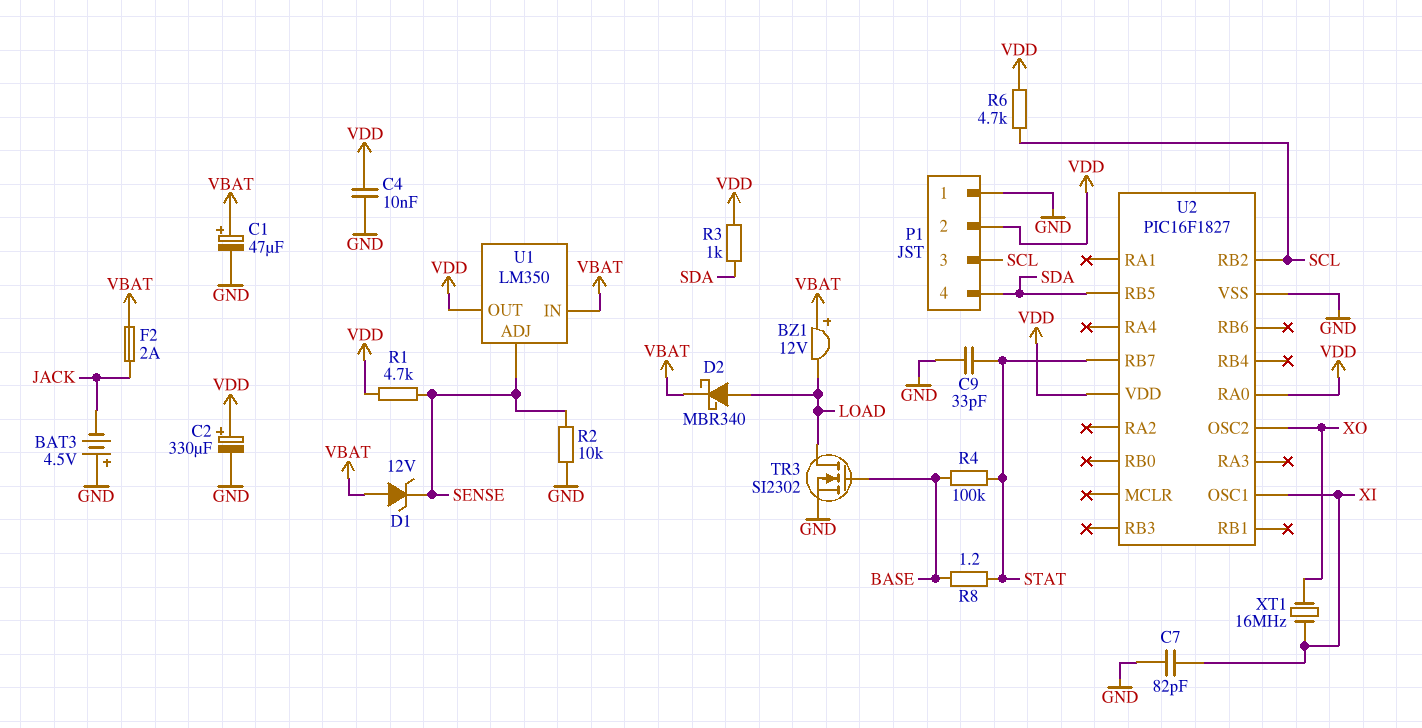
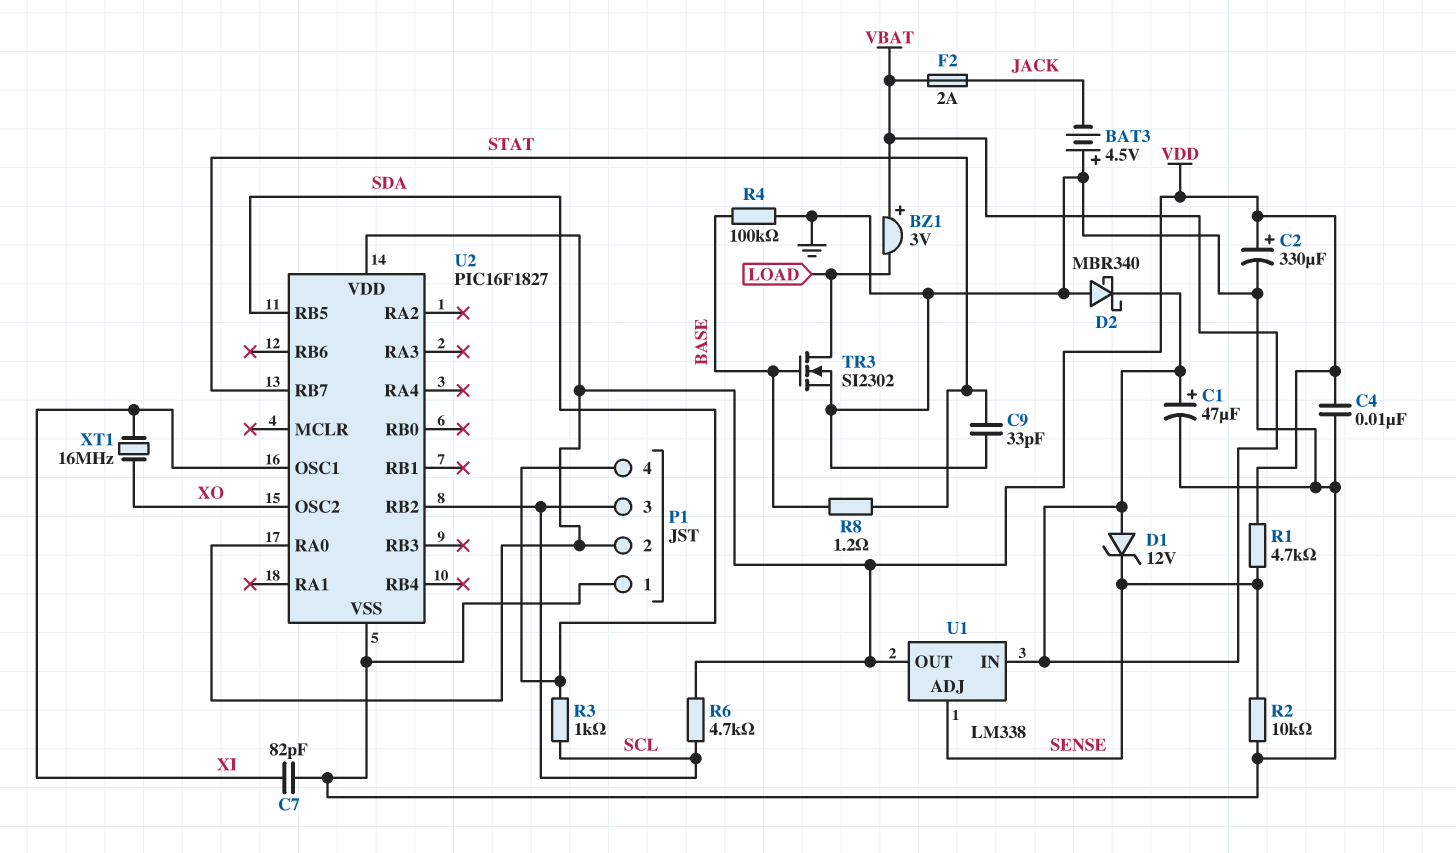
BZ1: buzzer 12V (plus VBAT, minus LOAD) -> buzzer 3V (plus VBAT, minus LOAD)
D2: schottky MBR340 (A LOAD, K VBAT) -> schottky MBR340 (A GND, K VBAT)
R3: 1k (SDA, VDD) -> 1k (SCL, SDA)
R4: 100k (BASE, STAT) -> 100k (BASE, GND)
U1: LM350 -> LM338

